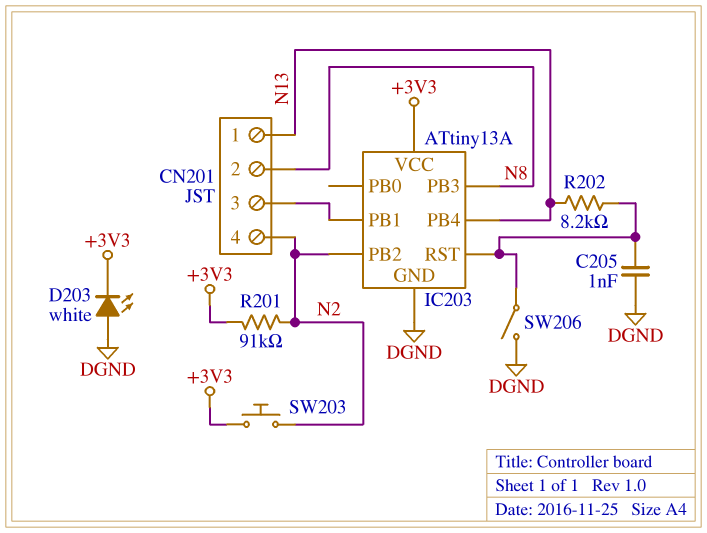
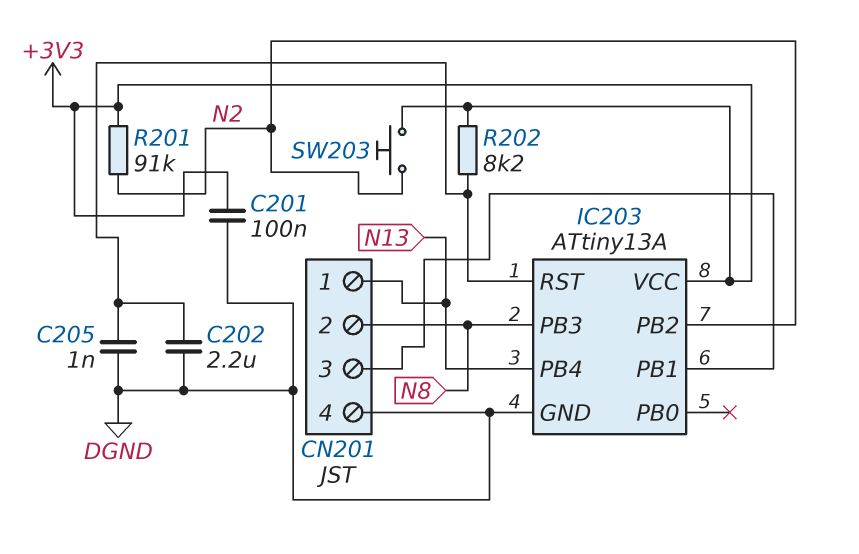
C201: none -> 100nF (+3V3, DGND)
C202: none -> 2.2uF (DGND, IC203/RST)
CN201 pin 4: N2 -> DGND
D203: LED white (A DGND, K +3V3) -> none
R202: 8.2k (IC203/RST, N13) -> 8.2k (+3V3, IC203/RST)
SW206: switch (DGND, IC203/RST) -> none

